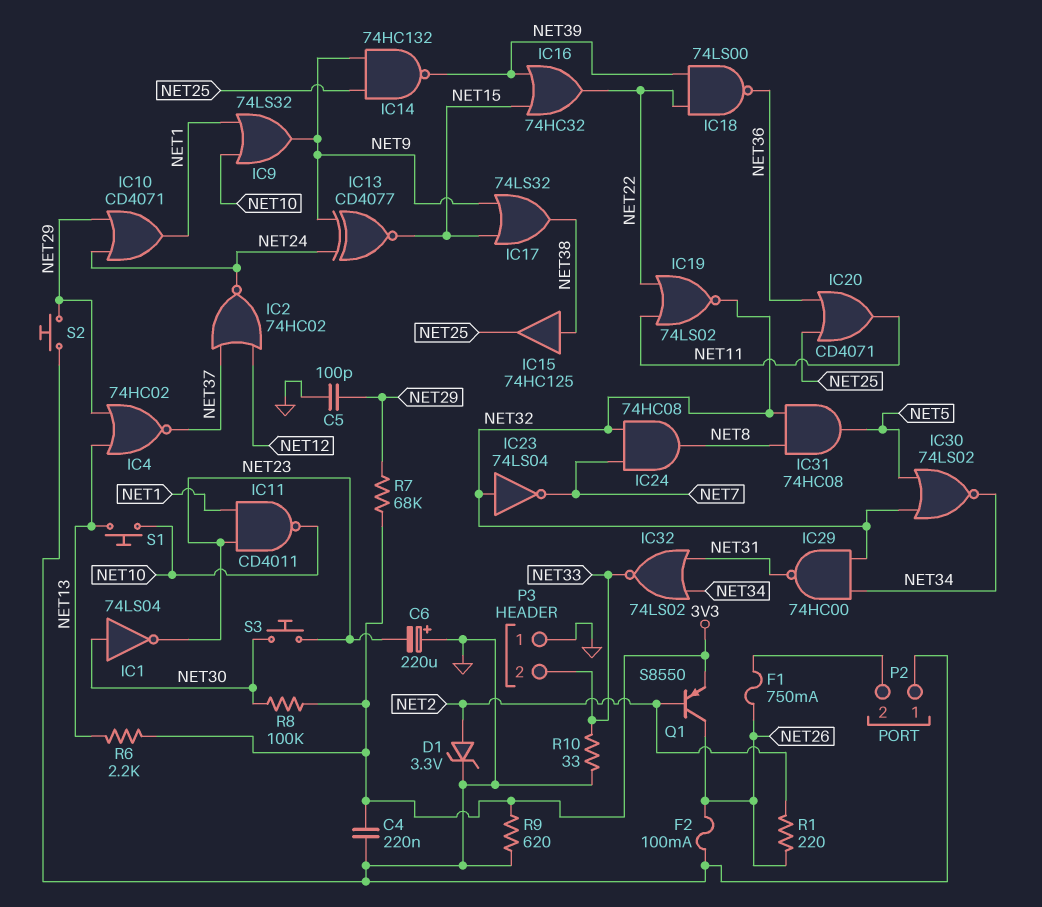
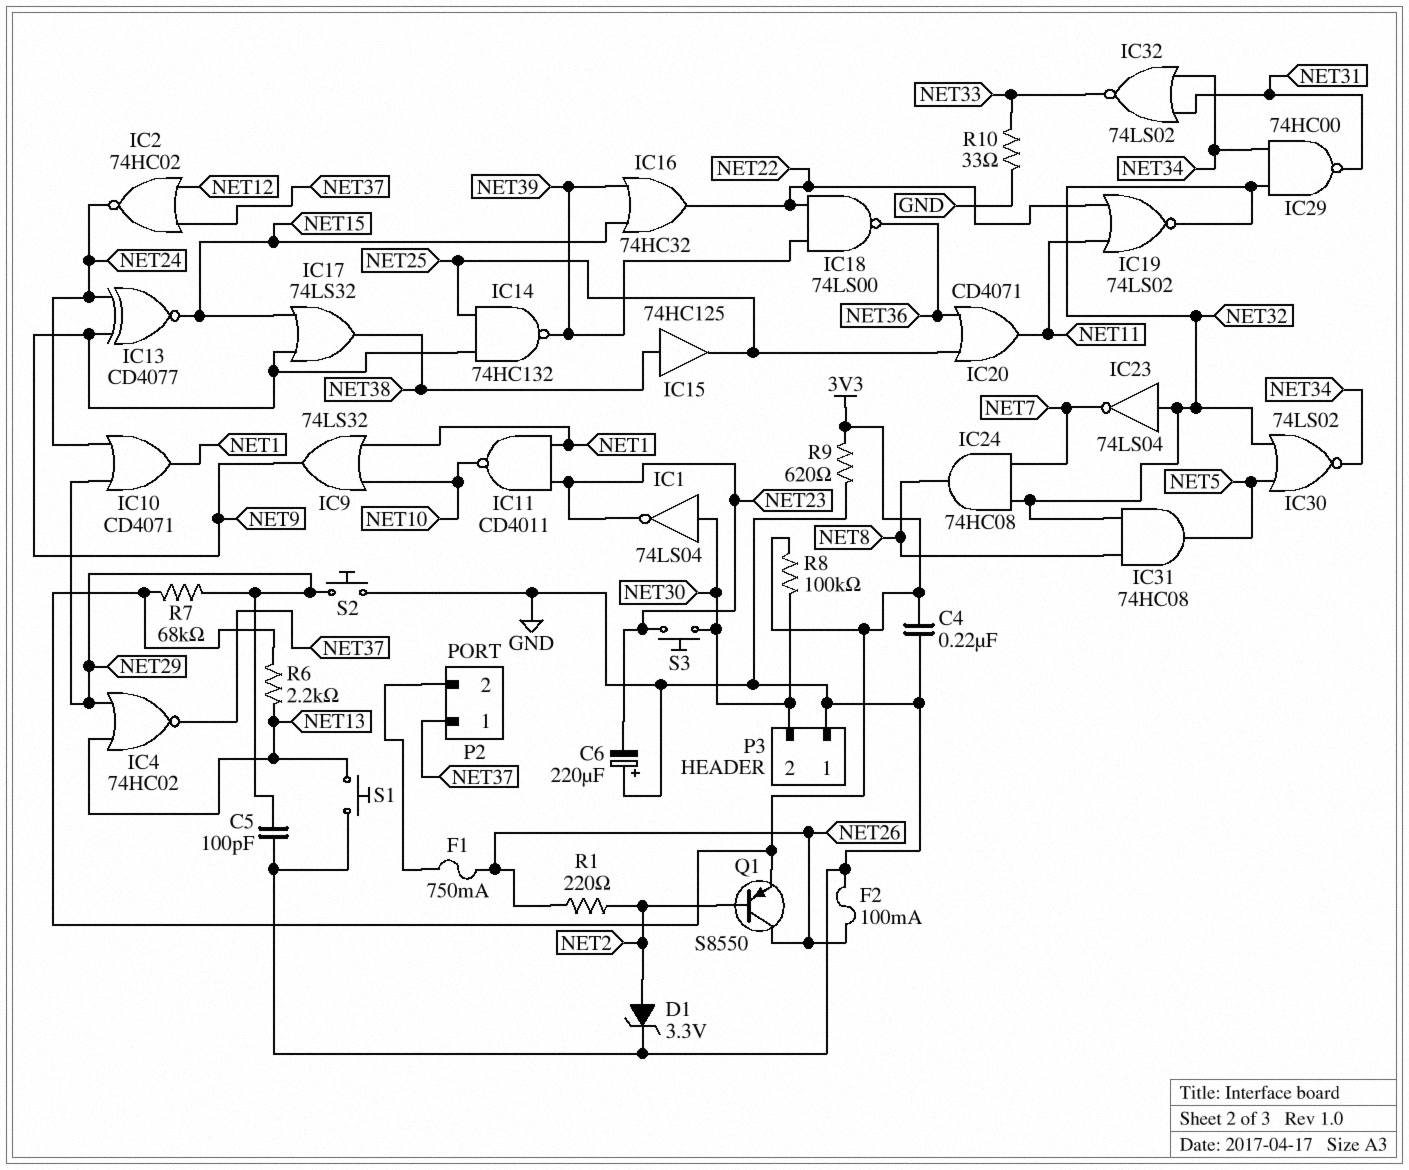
P2 pin 1: GND -> NET37
P3 pin 2: NET33 -> NET30
S1: button (NET10, NET13) -> button (GND, NET13)

